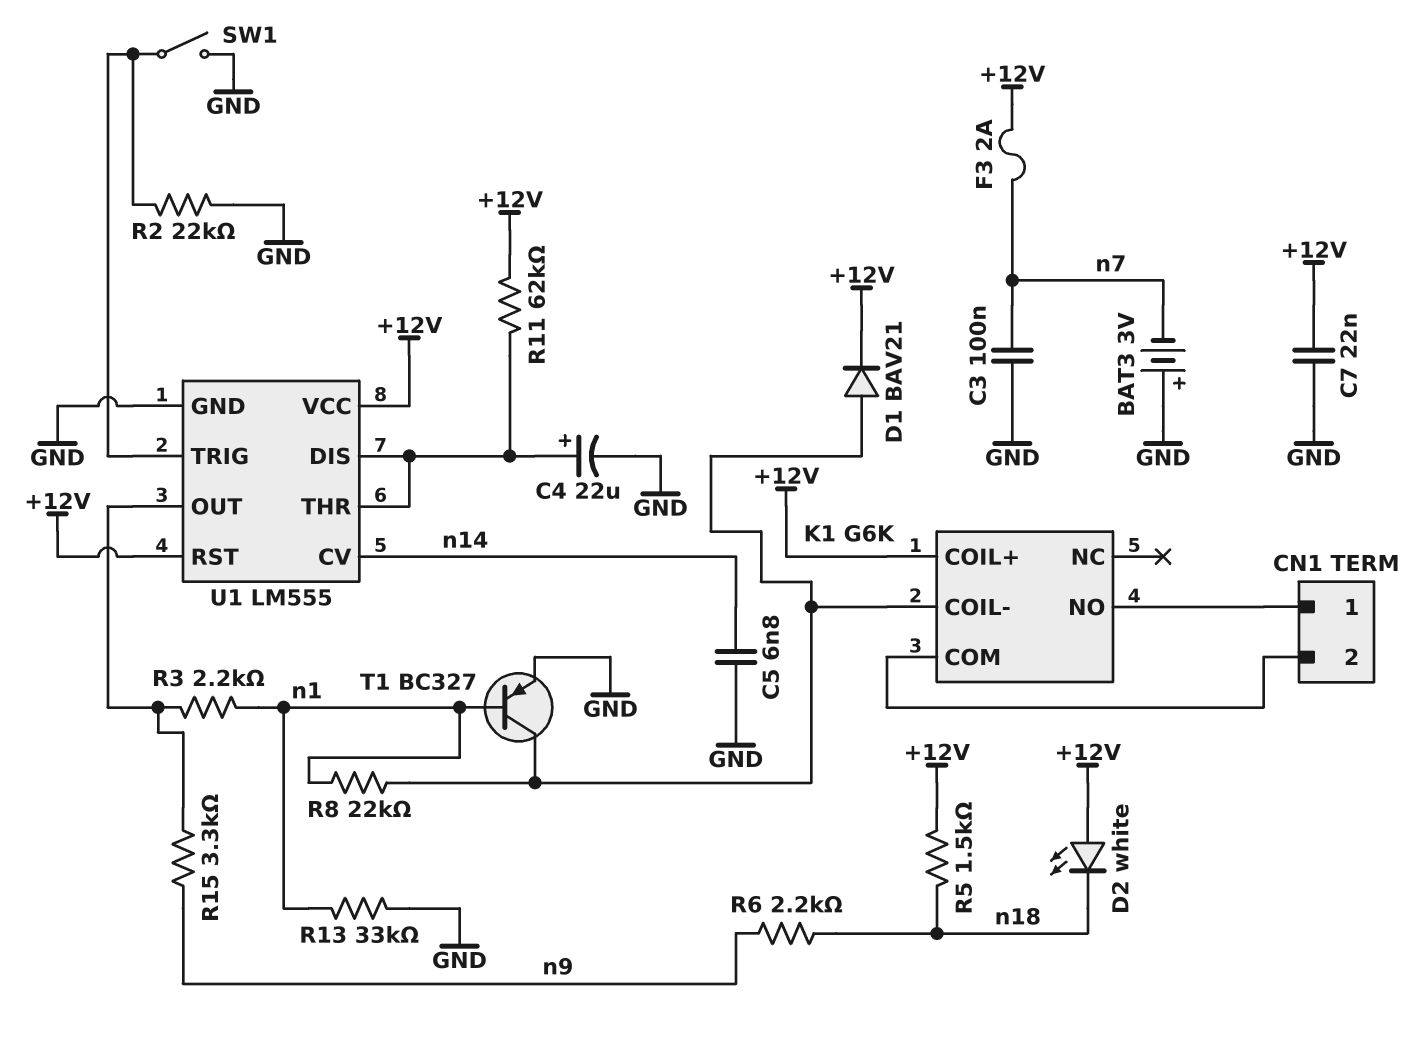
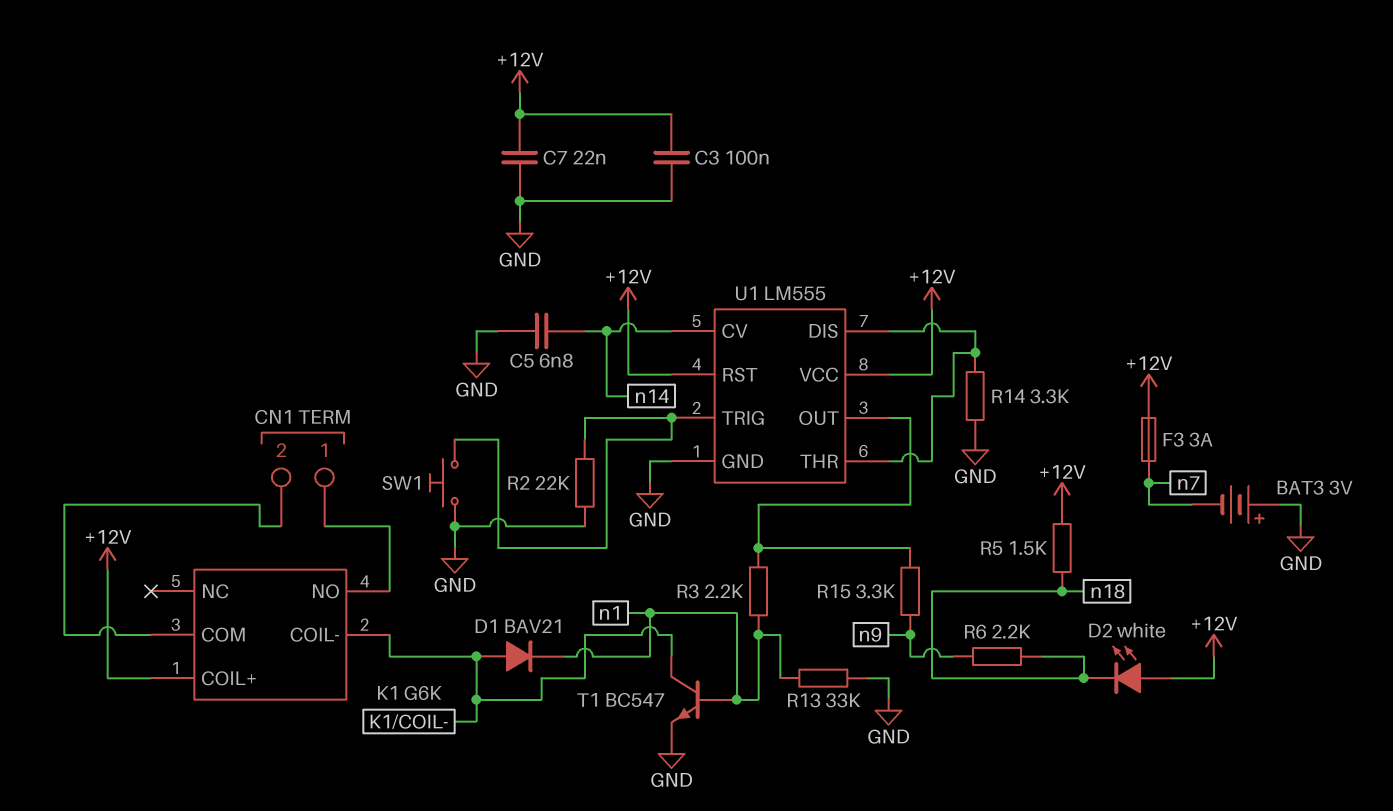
C3: 100nF (GND, n7) -> 100nF (+12V, GND)
C4: 22uF (plus U1/DIS, minus GND) -> none
D1: diode BAV21 (A K1/COIL-, K +12V) -> diode BAV21 (A K1/COIL-, K n1)
F3: 2A (+12V, n7) -> 3A (+12V, n7)
R8: 22k (K1/COIL-, n1) -> none
R11: 62k (+12V, U1/DIS) -> none
R14: none -> 3.3k (GND, U1/DIS)
SW1: switch (GND, U1/TRIG) -> button (GND, U1/TRIG)
T1: PNP BC327 (B n1, C K1/COIL-, E GND) -> NPN BC547 (B n1, C K1/COIL-, E GND)

